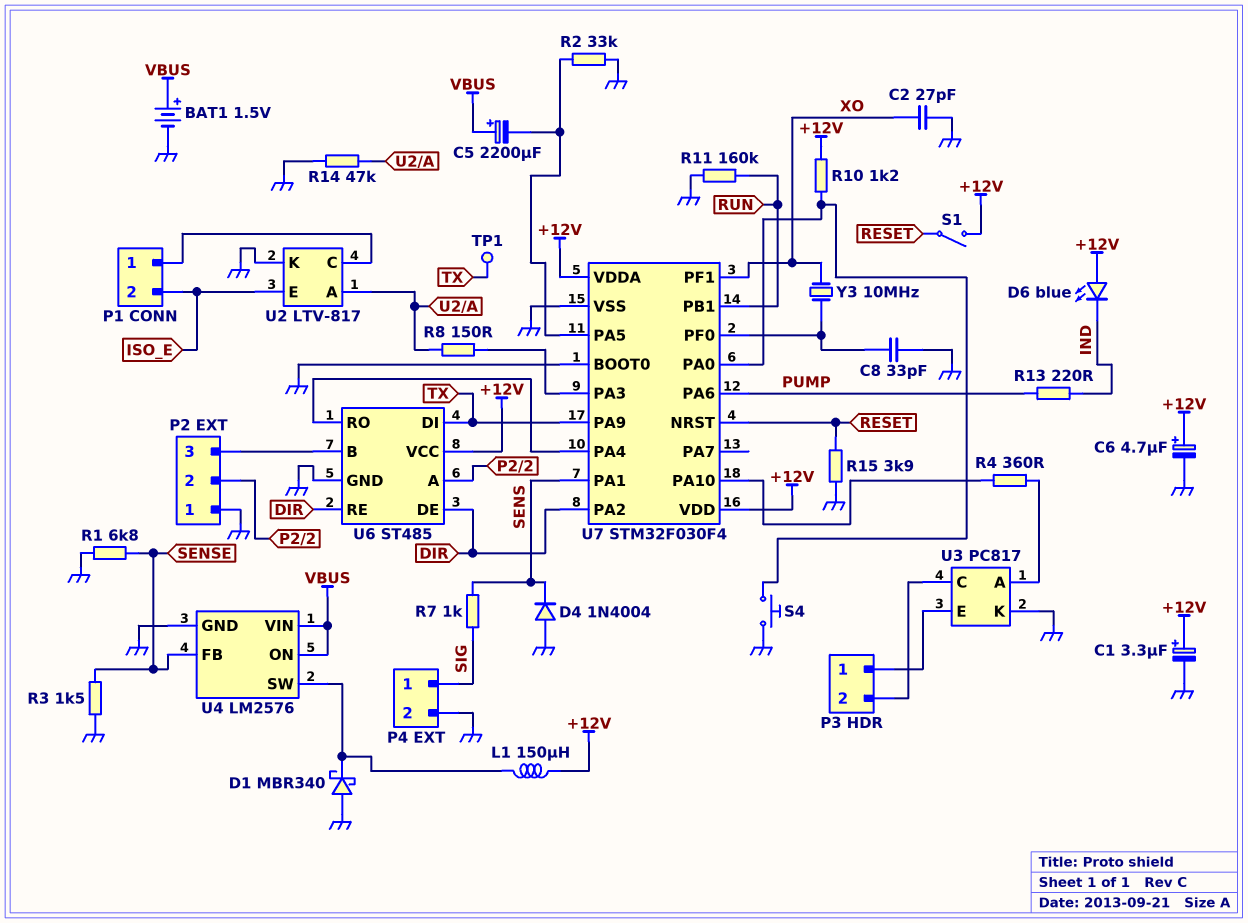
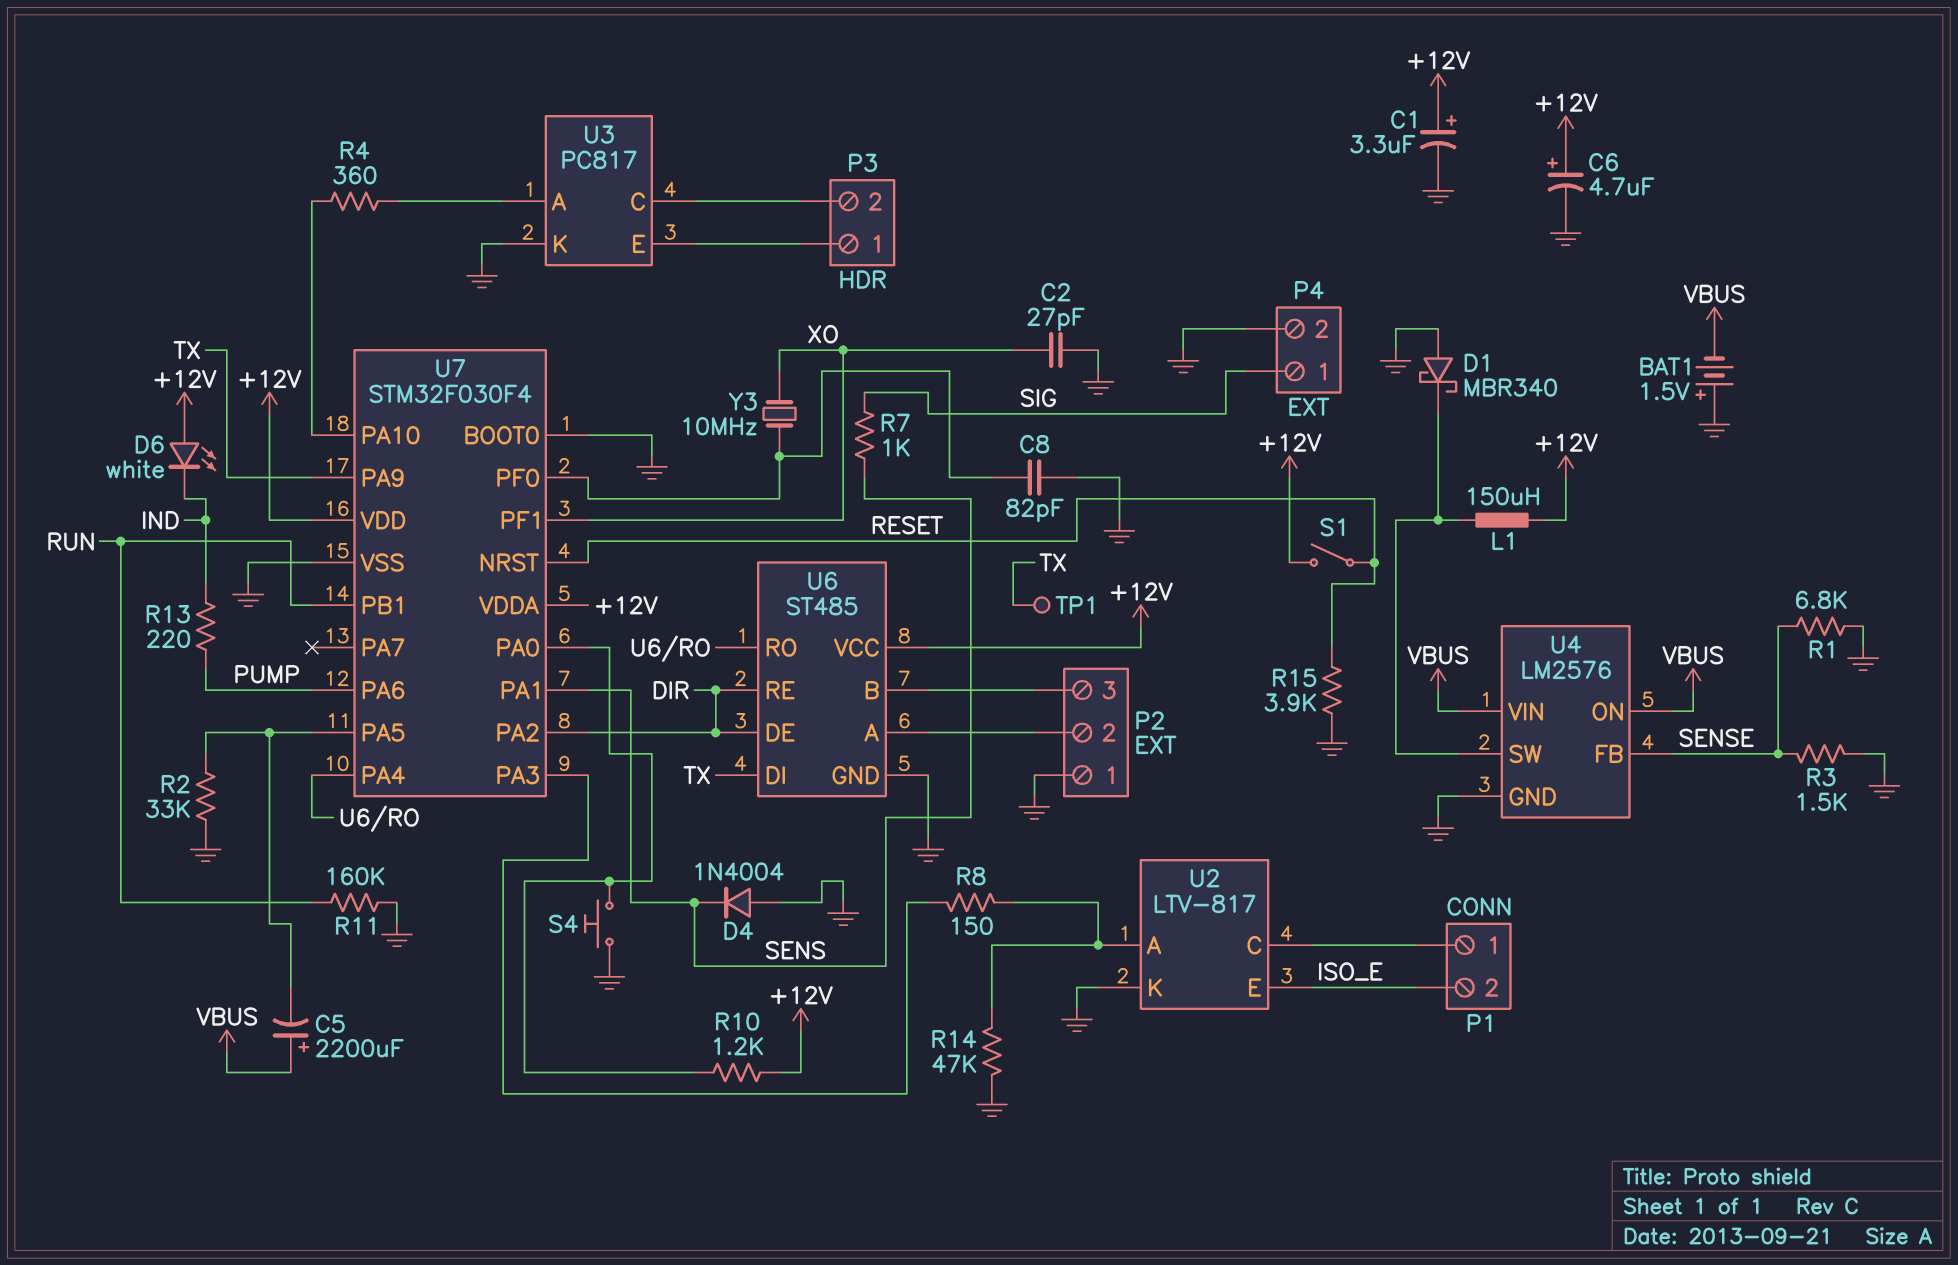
BAT1: 1.5V (plus VBUS, minus GND) -> 1.5V (plus GND, minus VBUS)
C8: 33pF (GND, U7/PF0) -> 82pF (GND, U7/PF0)
D6: LED blue (A +12V, K IND) -> LED white (A +12V, K IND)

